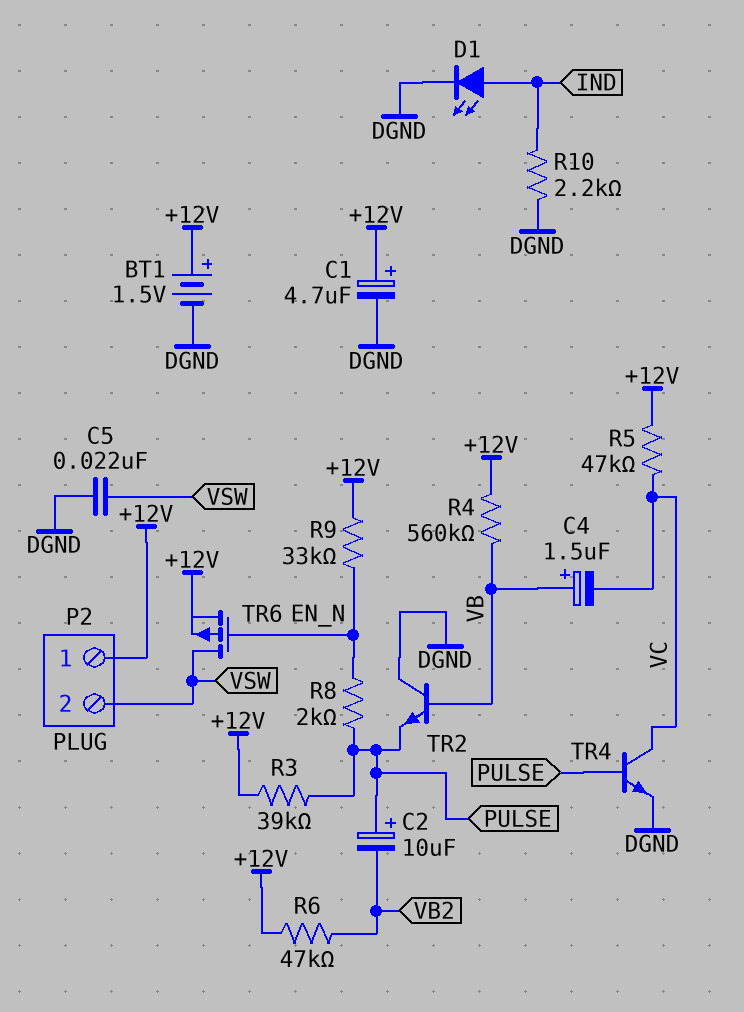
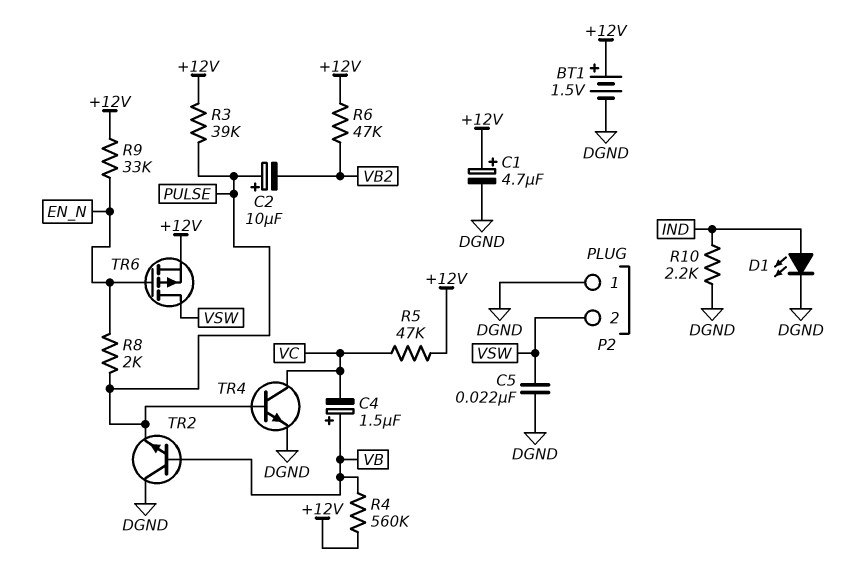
P2 pin 1: +12V -> DGND

